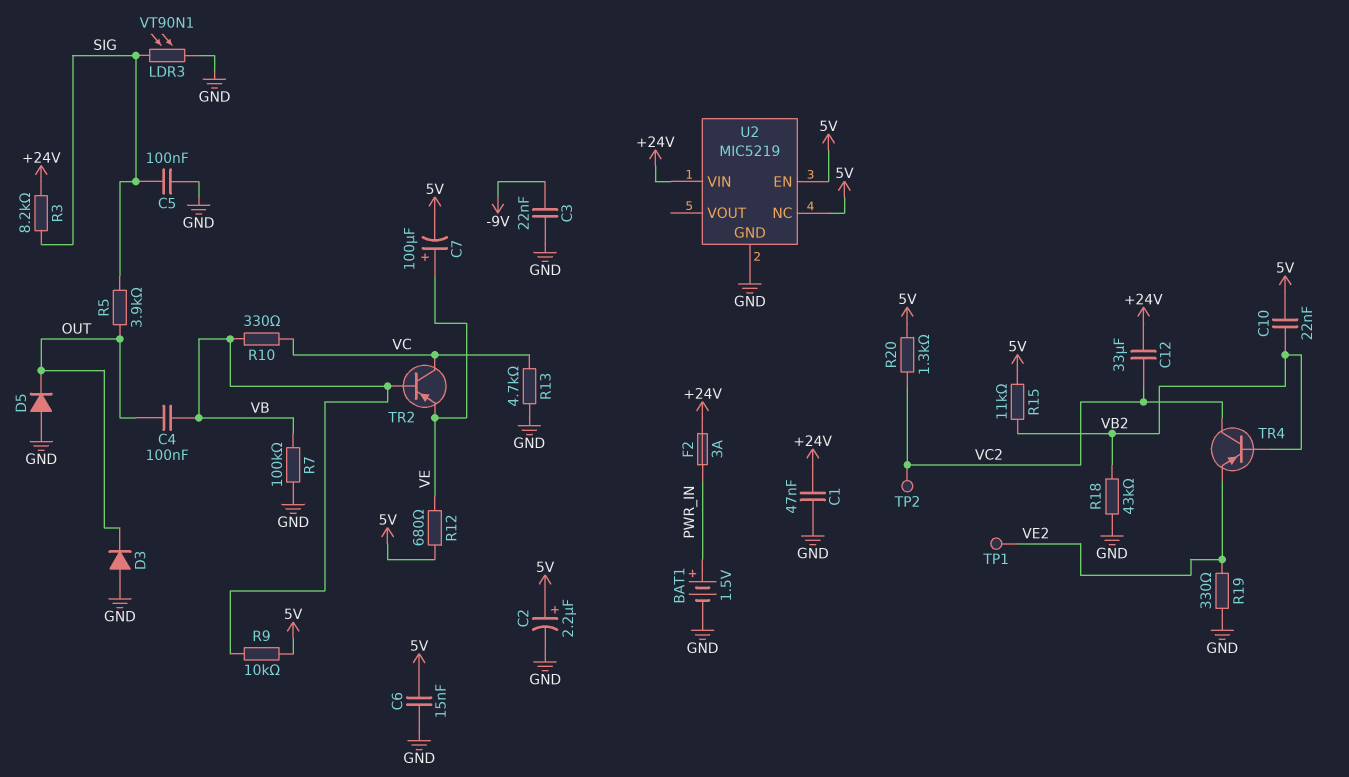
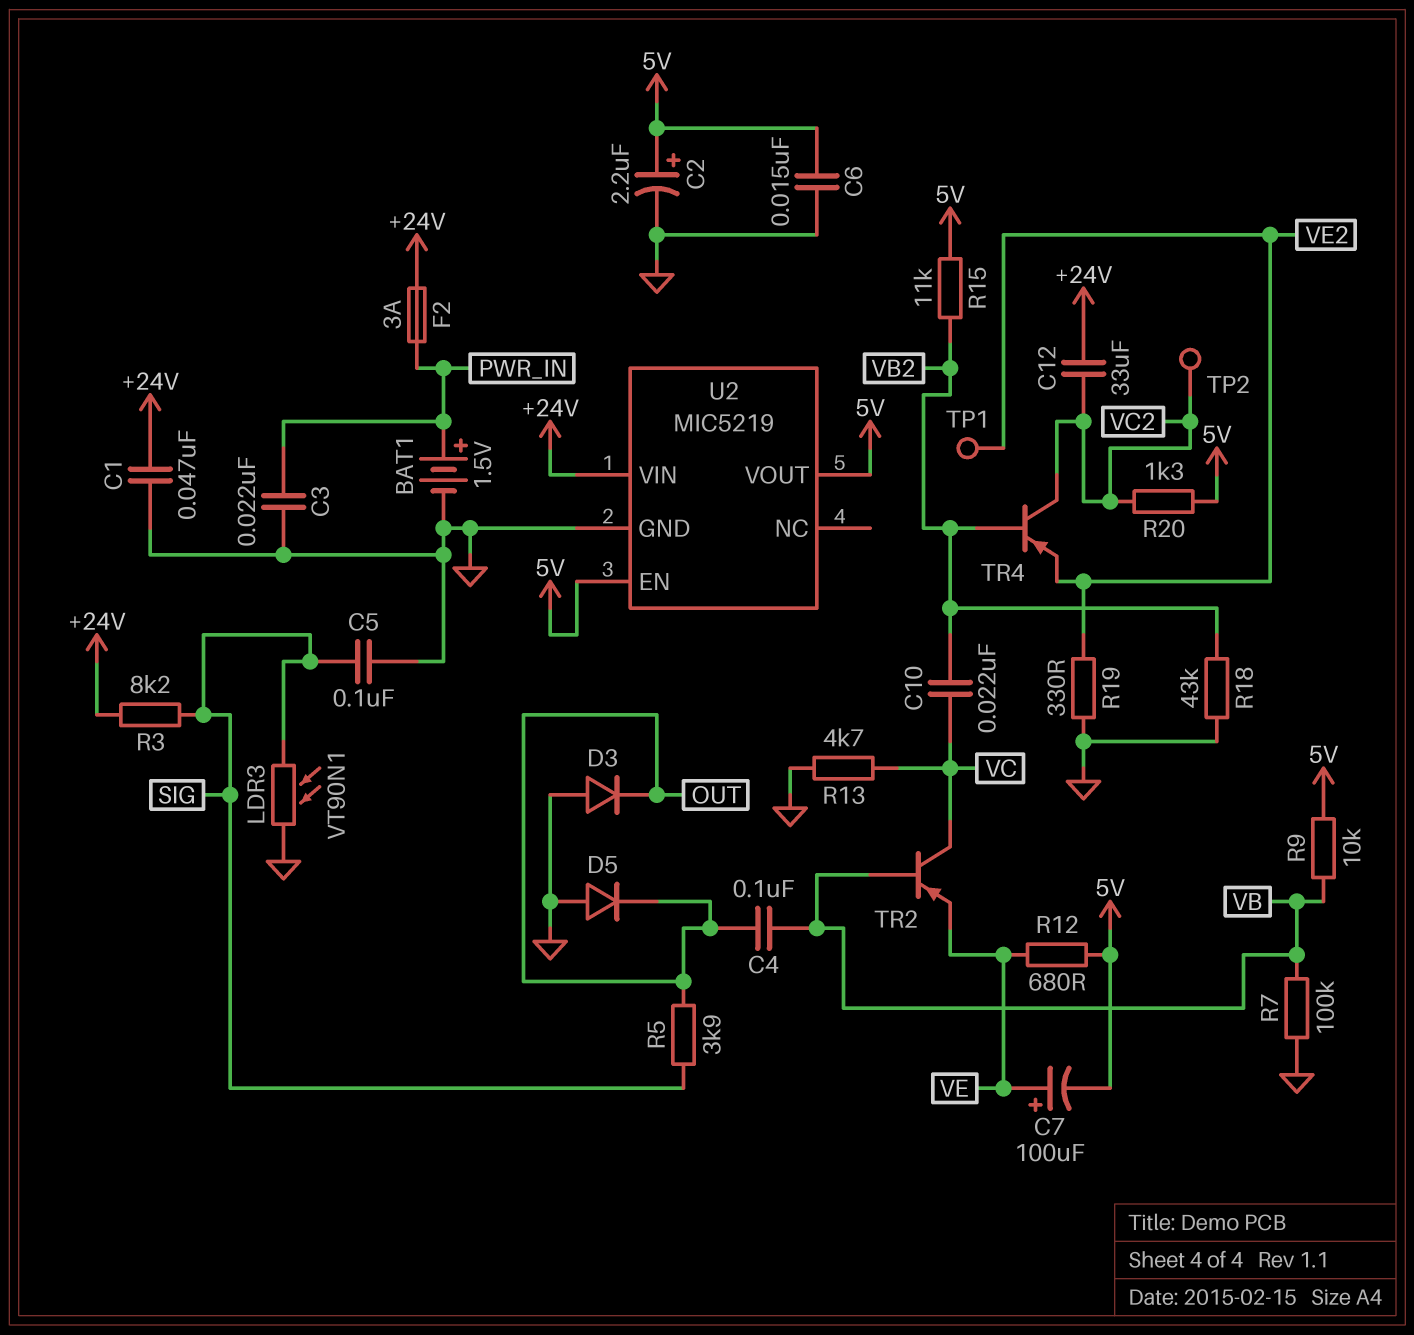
C3: 22nF (-9V, GND) -> 22nF (GND, PWR_IN)
C10: 22nF (5V, VB2) -> 22nF (VB2, VC)
R10: 330 (VB, VC) -> none
U2 pin NC: 5V -> none
U2 pin VOUT: none -> 5V

